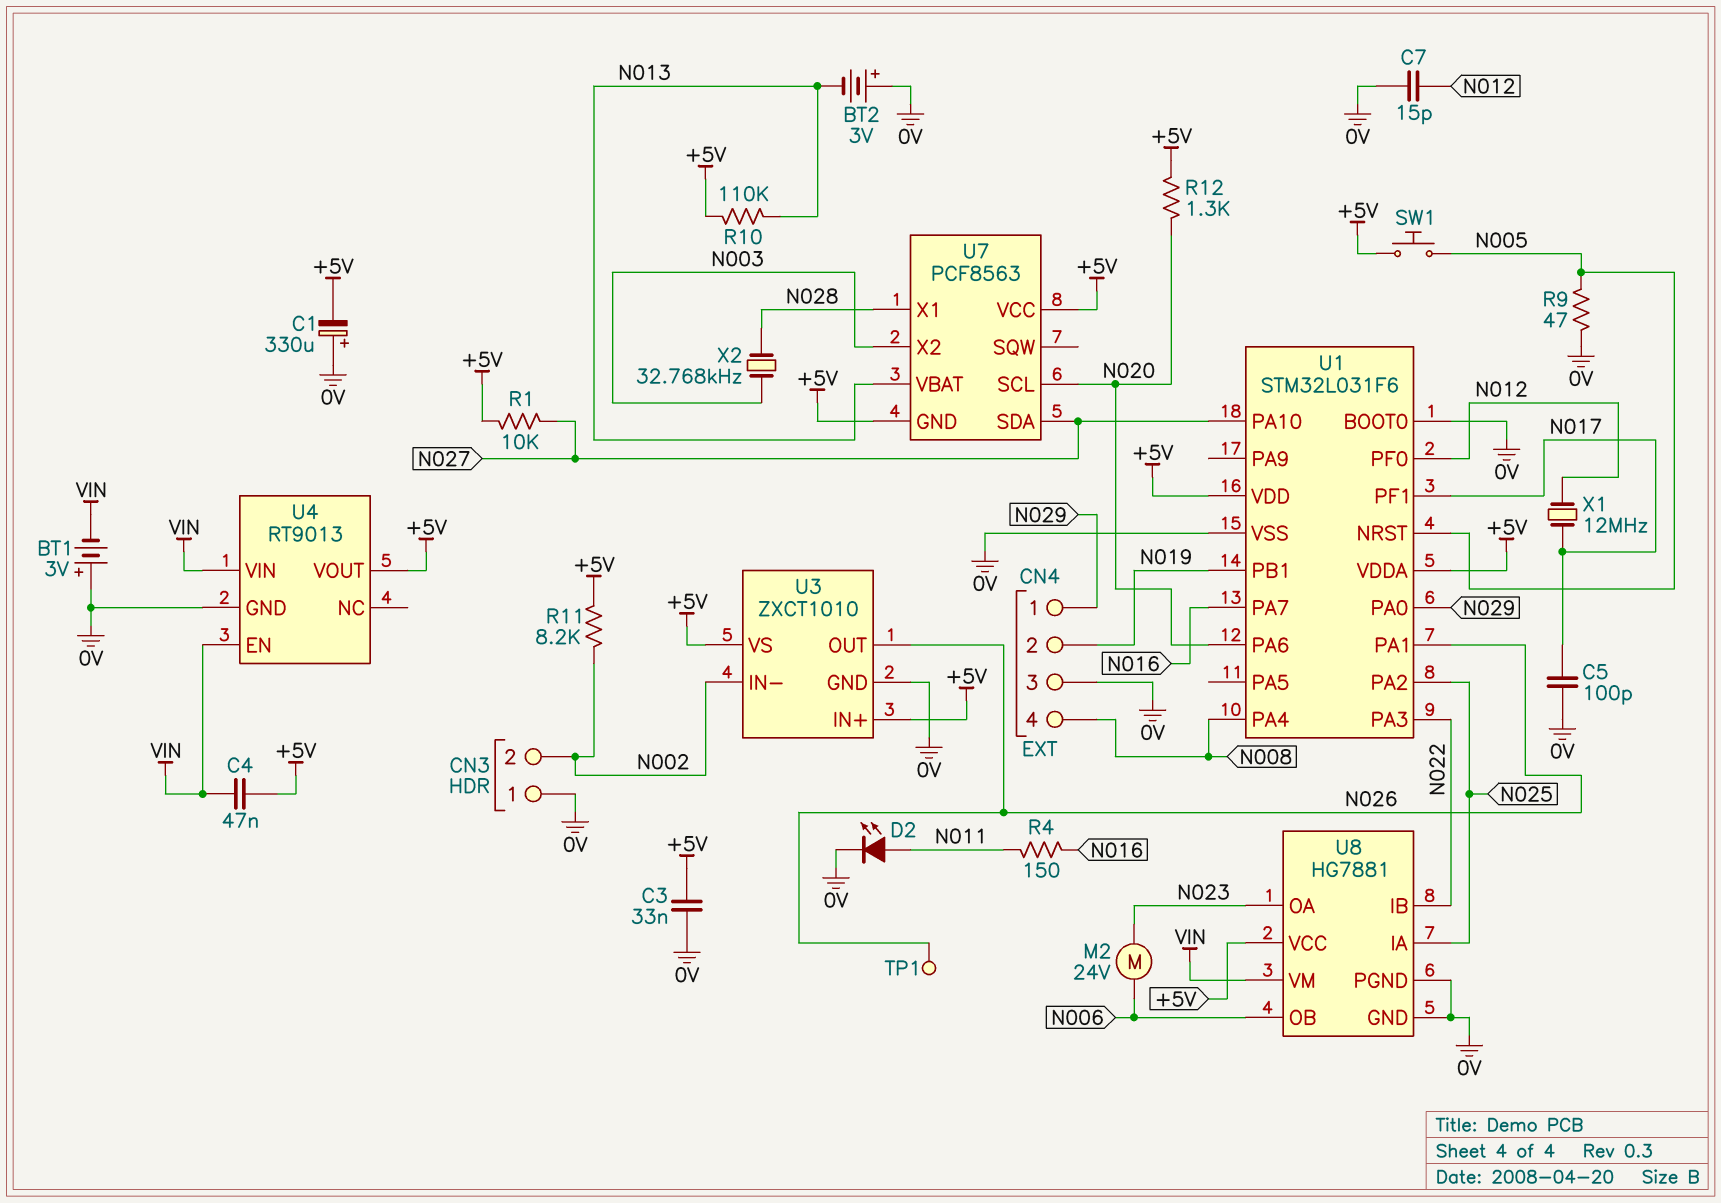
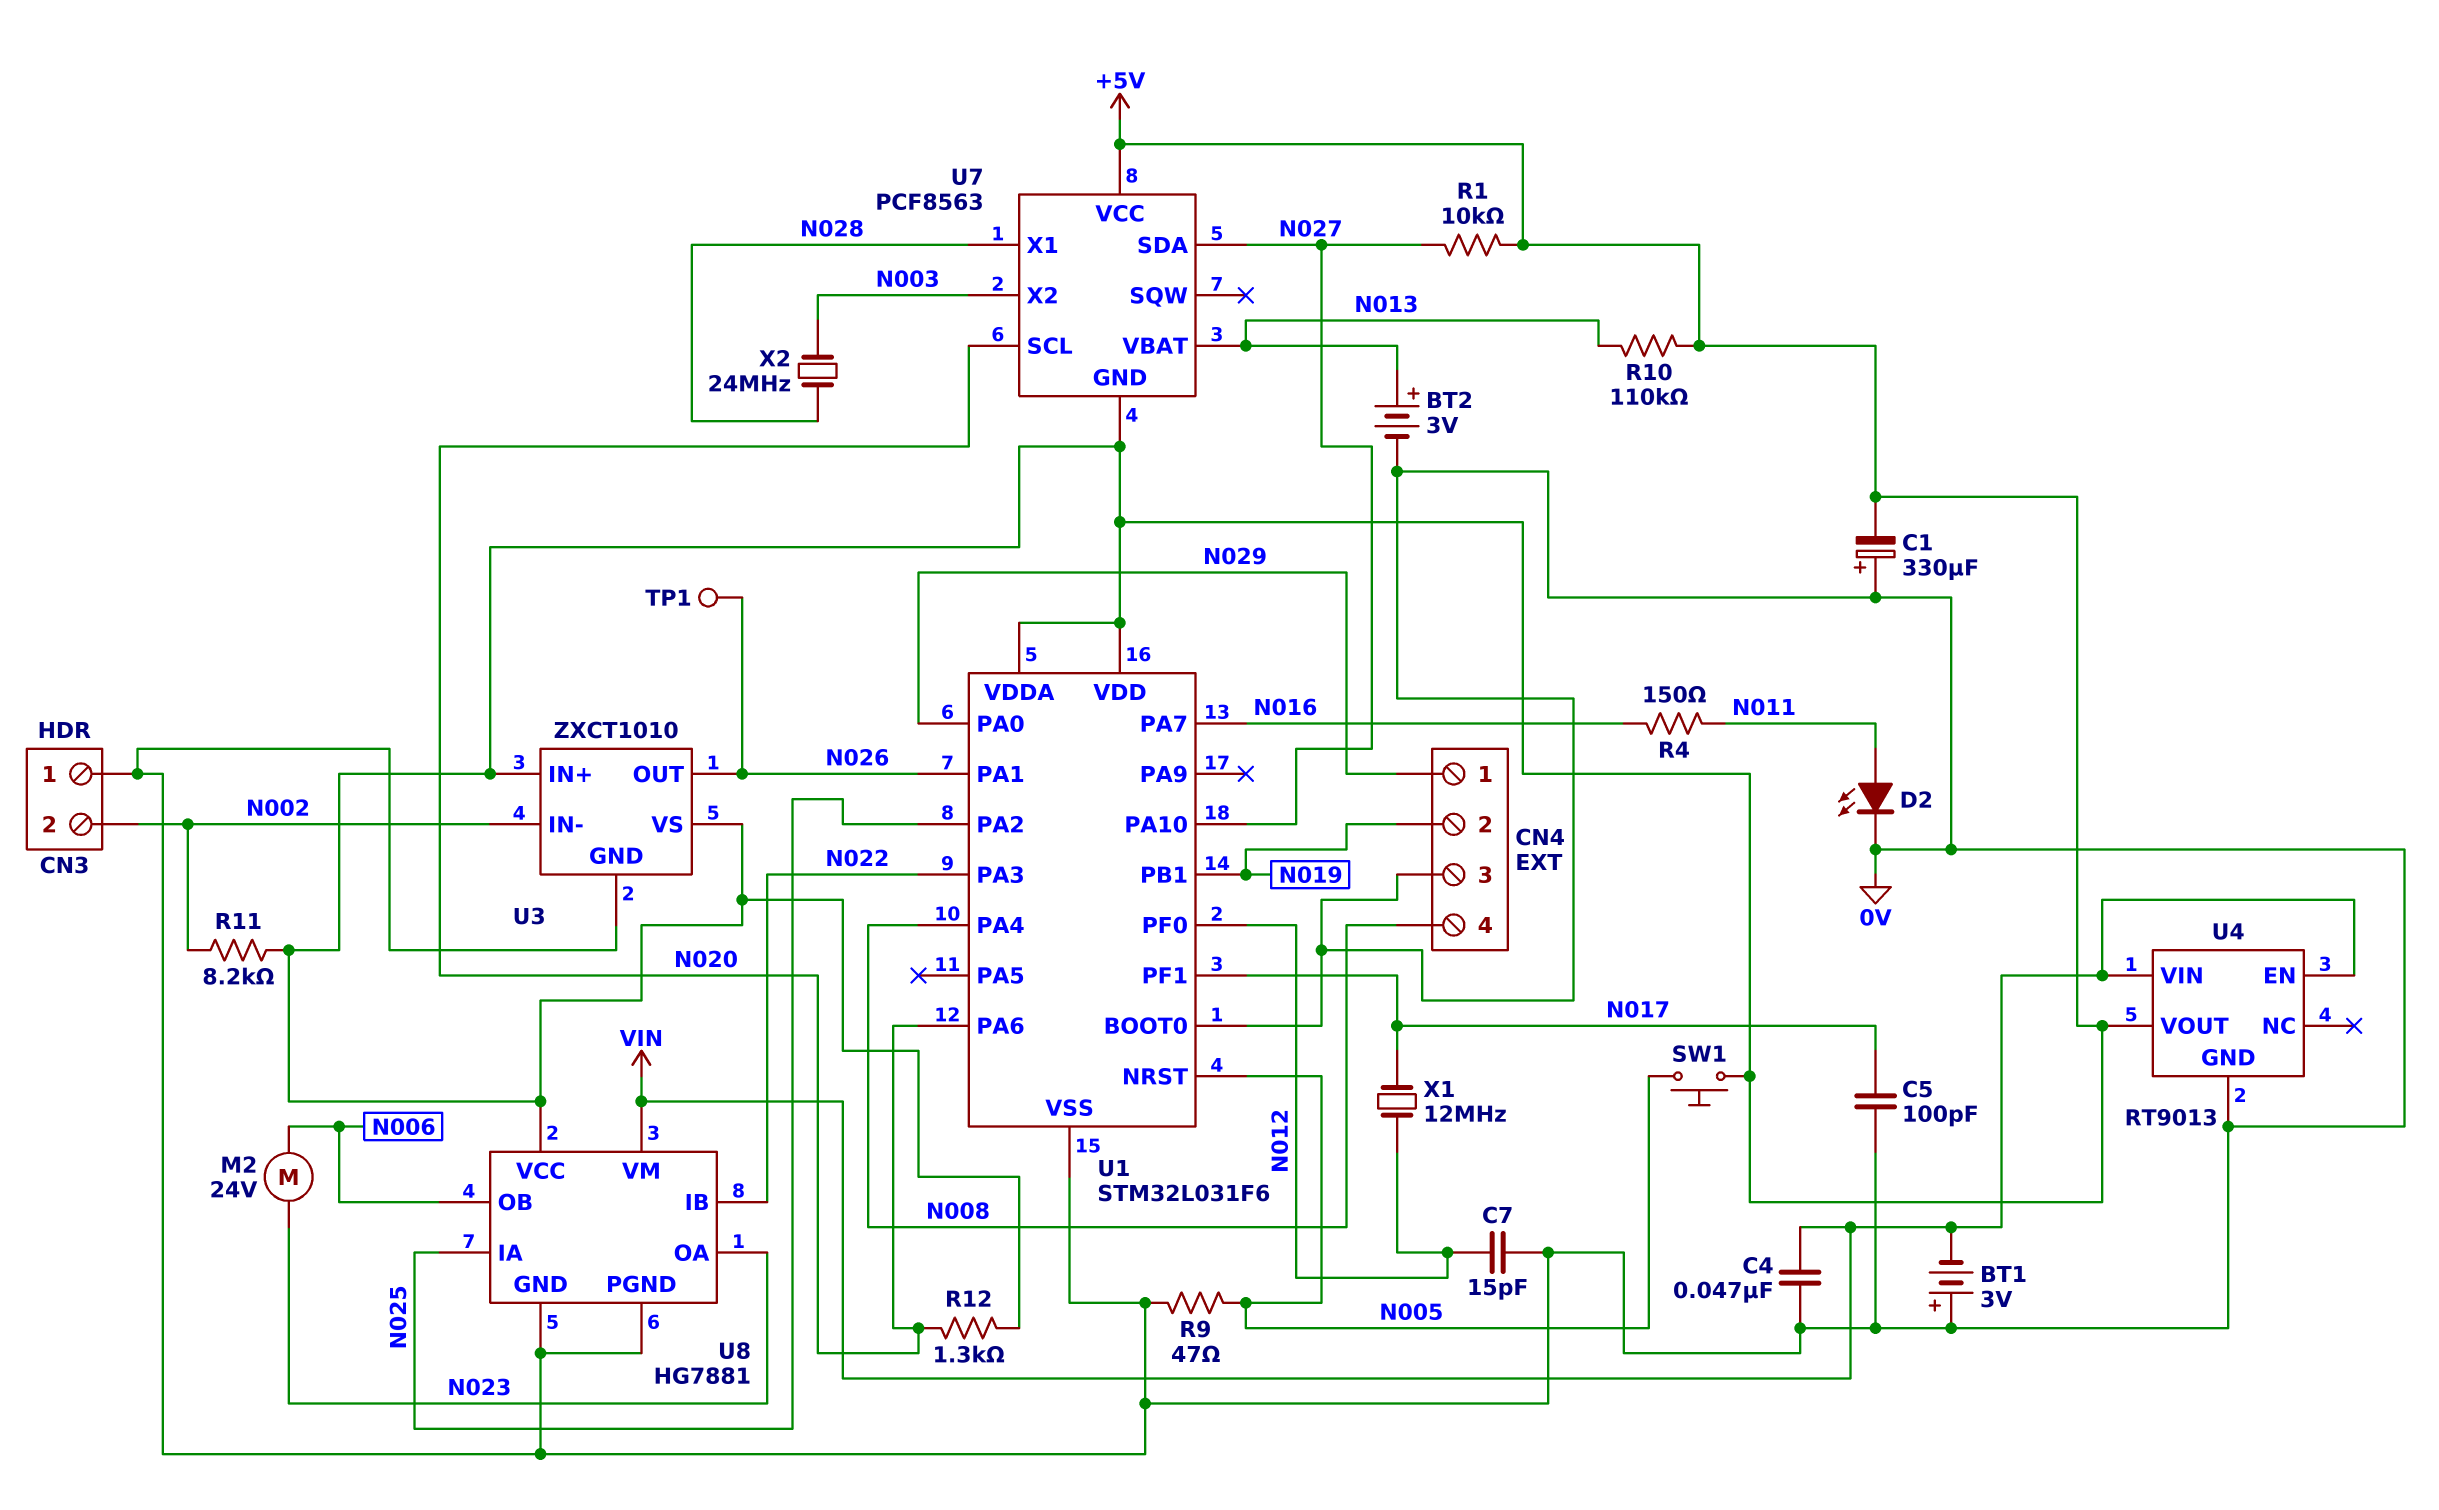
BT2: 3V (plus 0V, minus N013) -> 3V (plus N013, minus 0V)
C3: 33nF (+5V, 0V) -> none
C4: 47nF (+5V, VIN) -> 47nF (0V, VIN)
X2: 32.768kHz (N003, N028) -> 24MHz (N003, N028)

